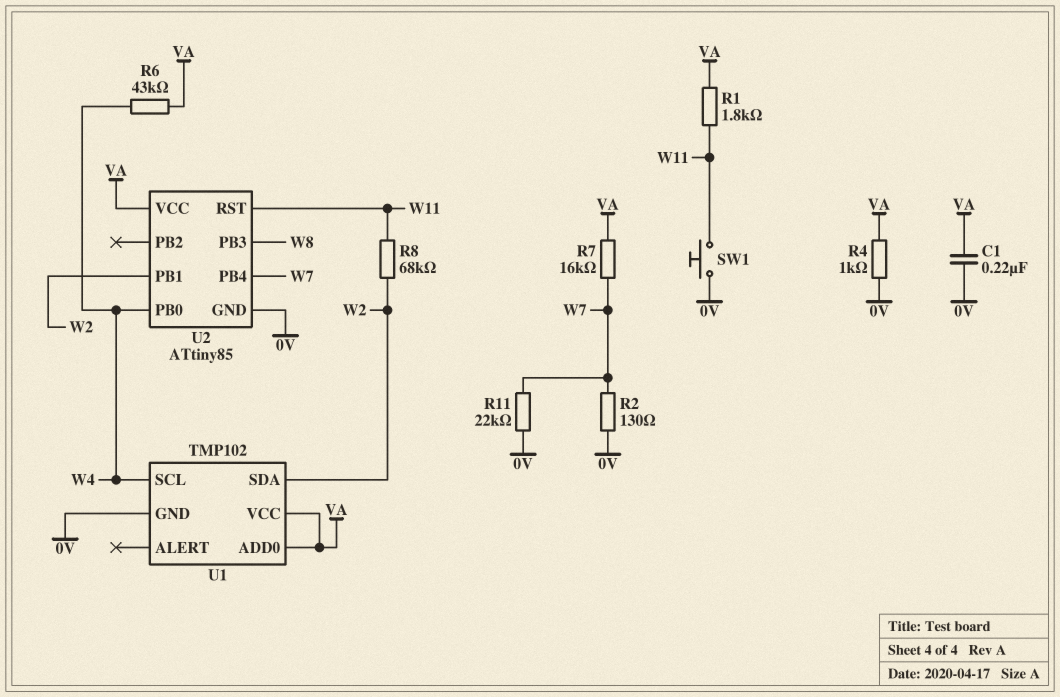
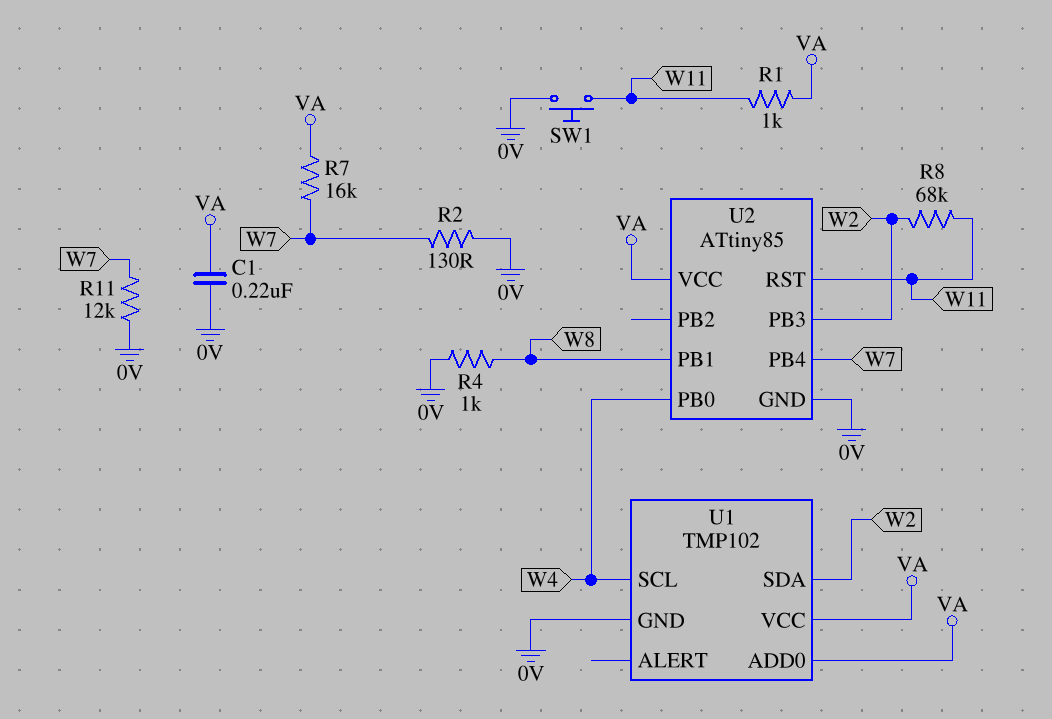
R1: 1.8k (VA, W11) -> 1k (VA, W11)
R4: 1k (0V, VA) -> 1k (0V, W8)
R6: 43k (VA, W4) -> none
R11: 22k (0V, W7) -> 12k (0V, W7)
U2 pin PB1: W2 -> W8
U2 pin PB3: W8 -> W2

